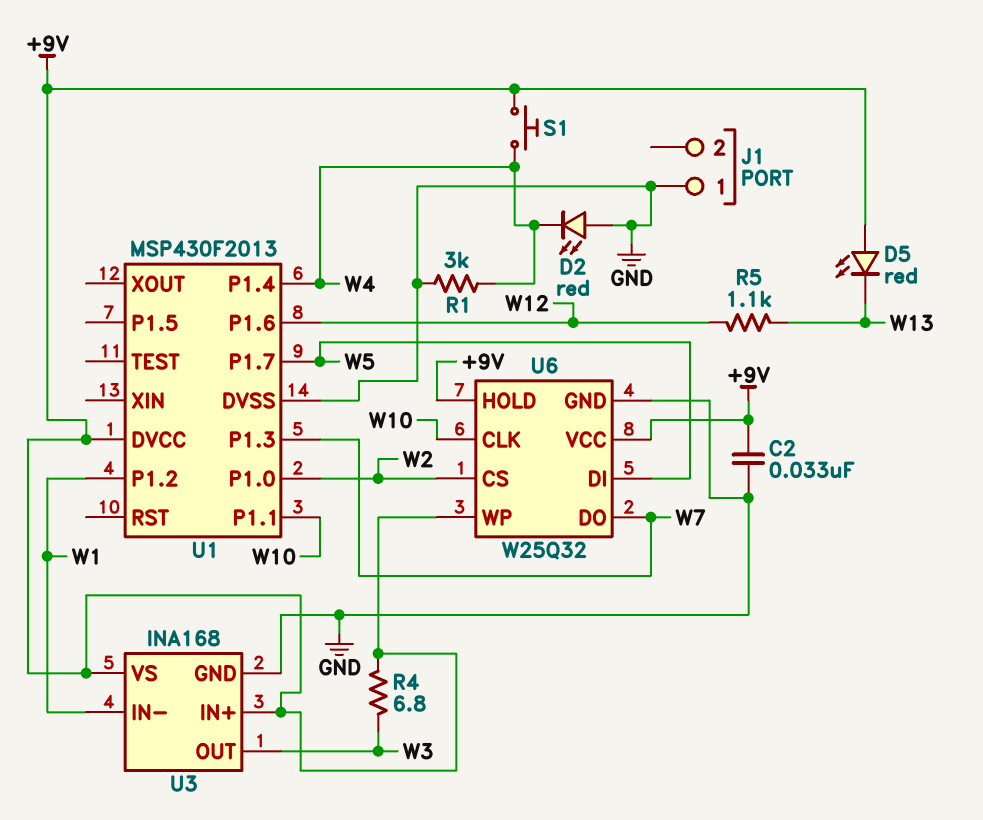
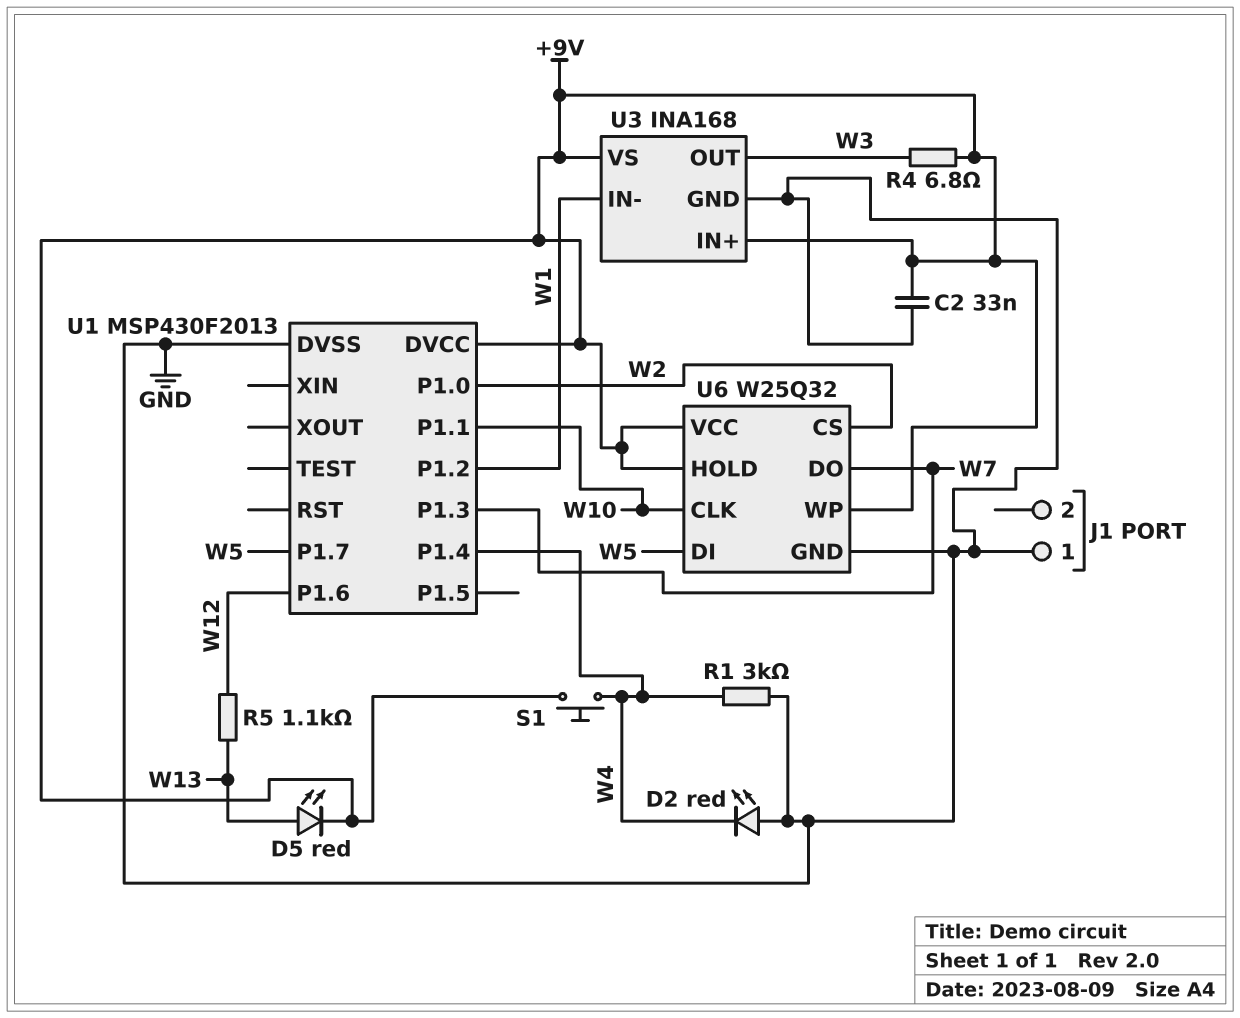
D5: LED red (A +9V, K W13) -> LED red (A W13, K +9V)

